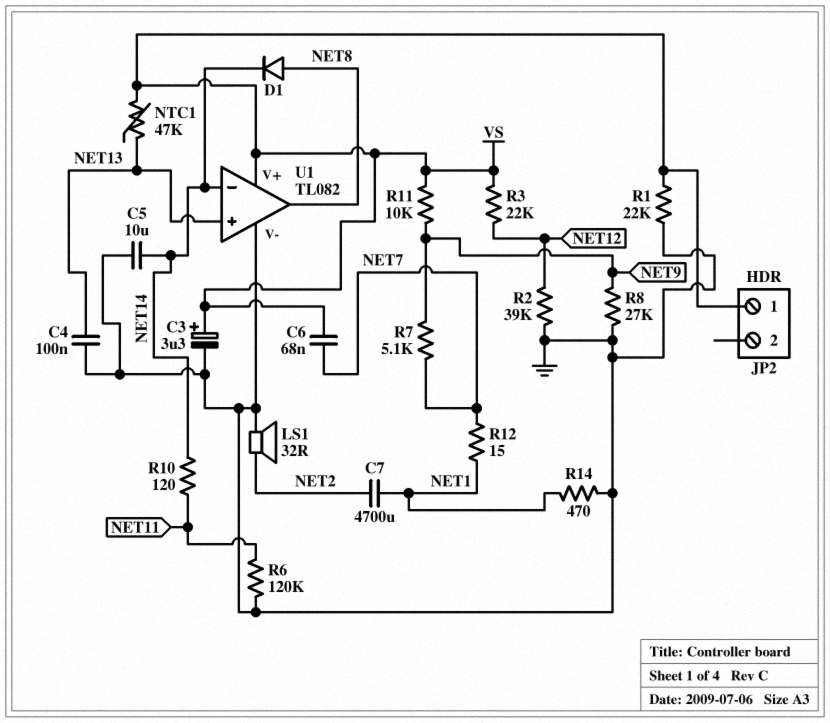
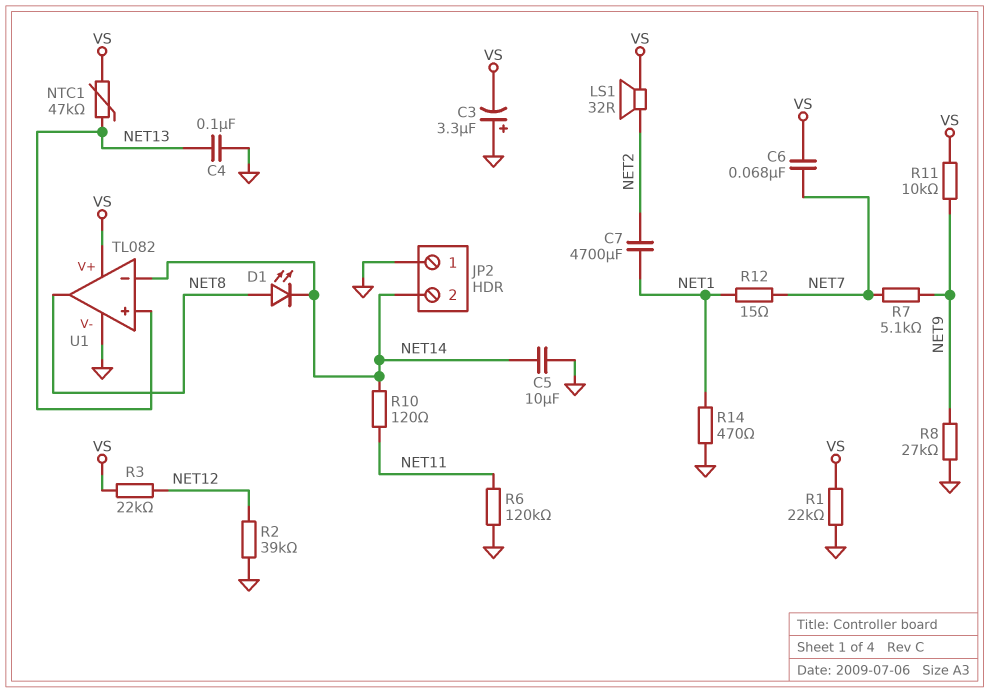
C3: 3.3uF (plus VS, minus GND) -> 3.3uF (plus GND, minus VS)
D1: diode (A NET8, K NET14) -> LED (A NET8, K NET14)
JP2 pin 1: VS -> GND
JP2 pin 2: none -> NET14
LS1: speaker 32R (GND, NET2) -> speaker 32R (NET2, VS)

